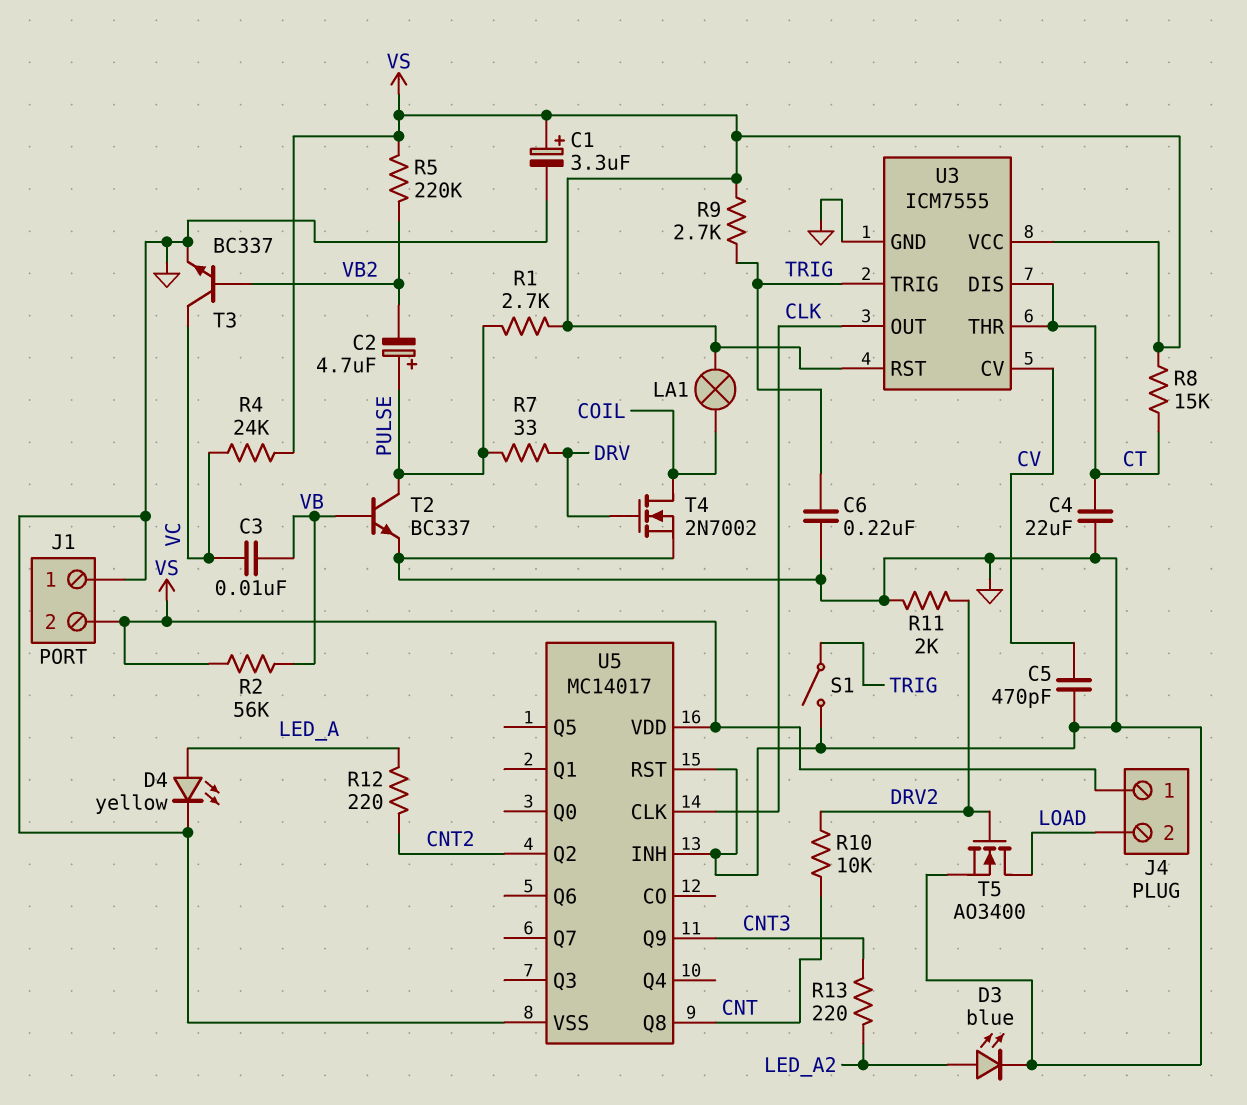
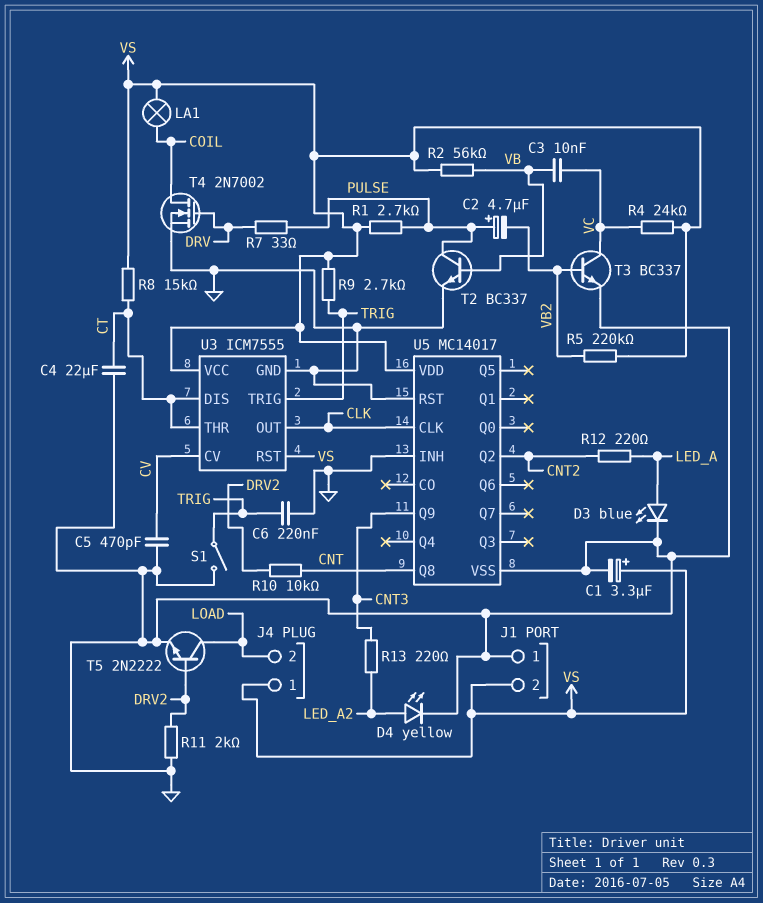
D3: LED blue (A LED_A2, K GND) -> LED blue (A LED_A, K GND)
D4: LED yellow (A LED_A, K GND) -> LED yellow (A LED_A2, K GND)
T5: NMOS AO3400 (G DRV2, D LOAD, S GND) -> NPN 2N2222 (B DRV2, C LOAD, E GND)

